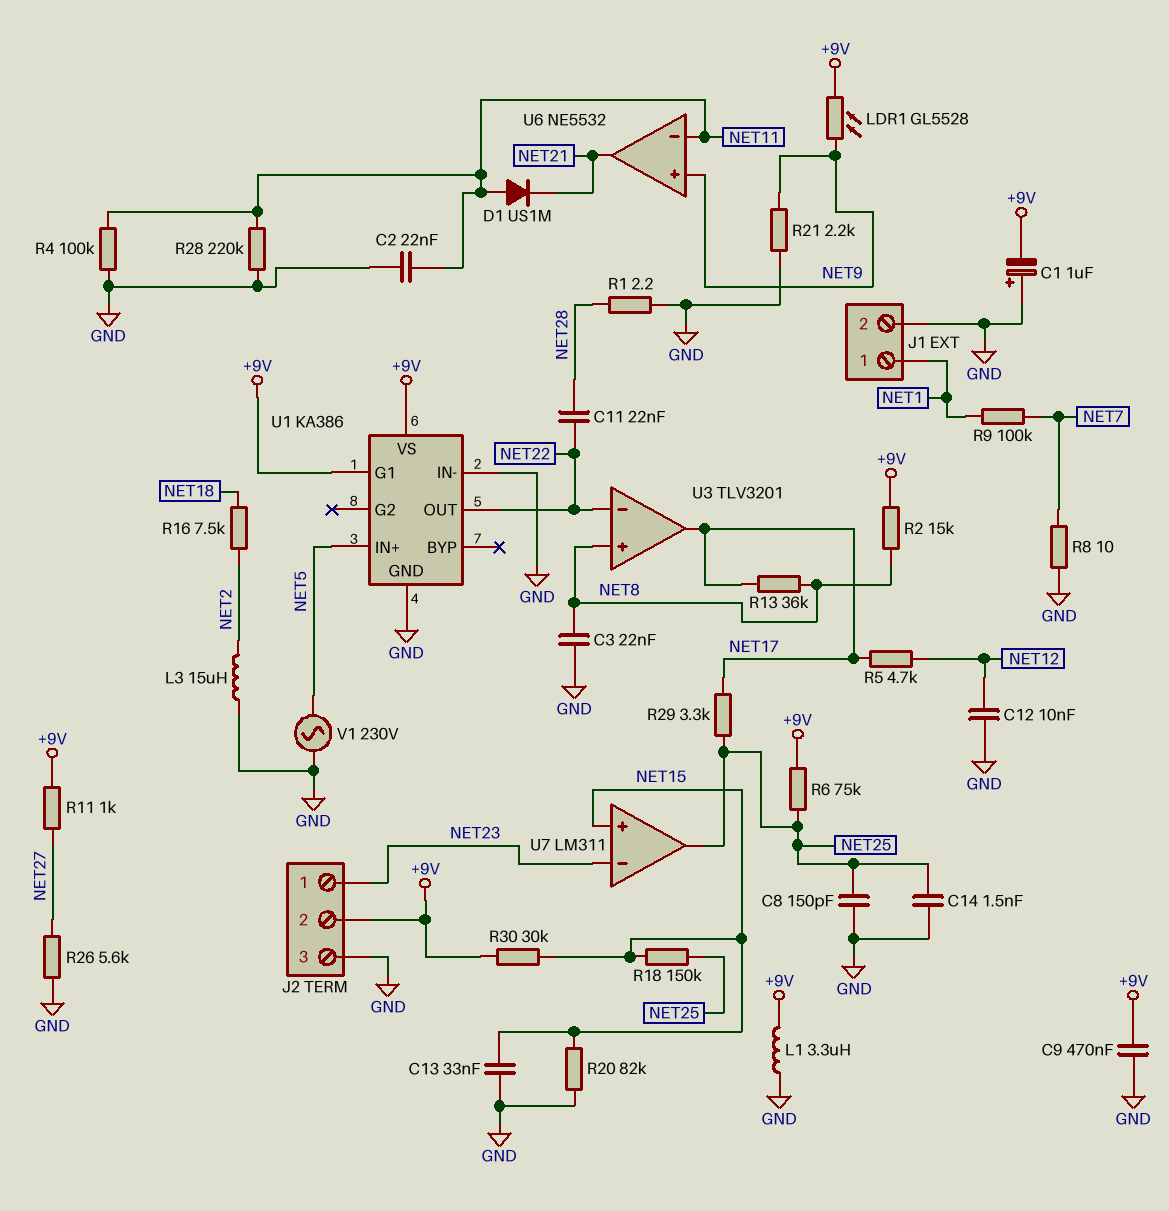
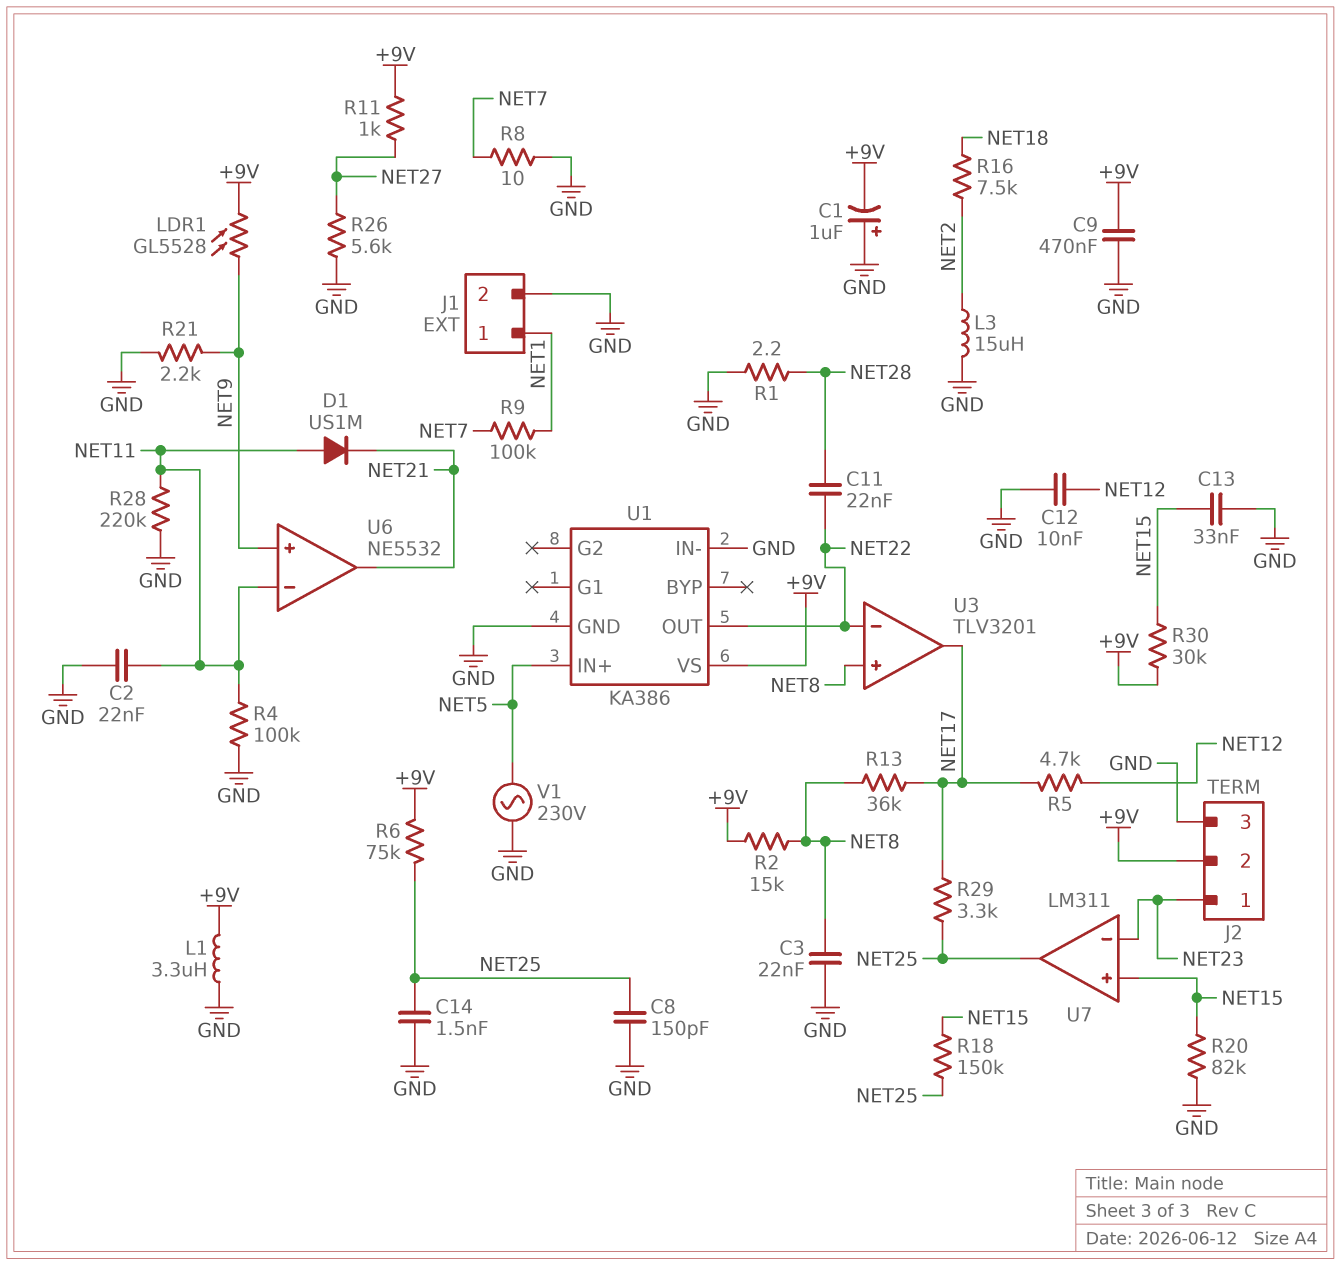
U1 pin G1: +9V -> none

